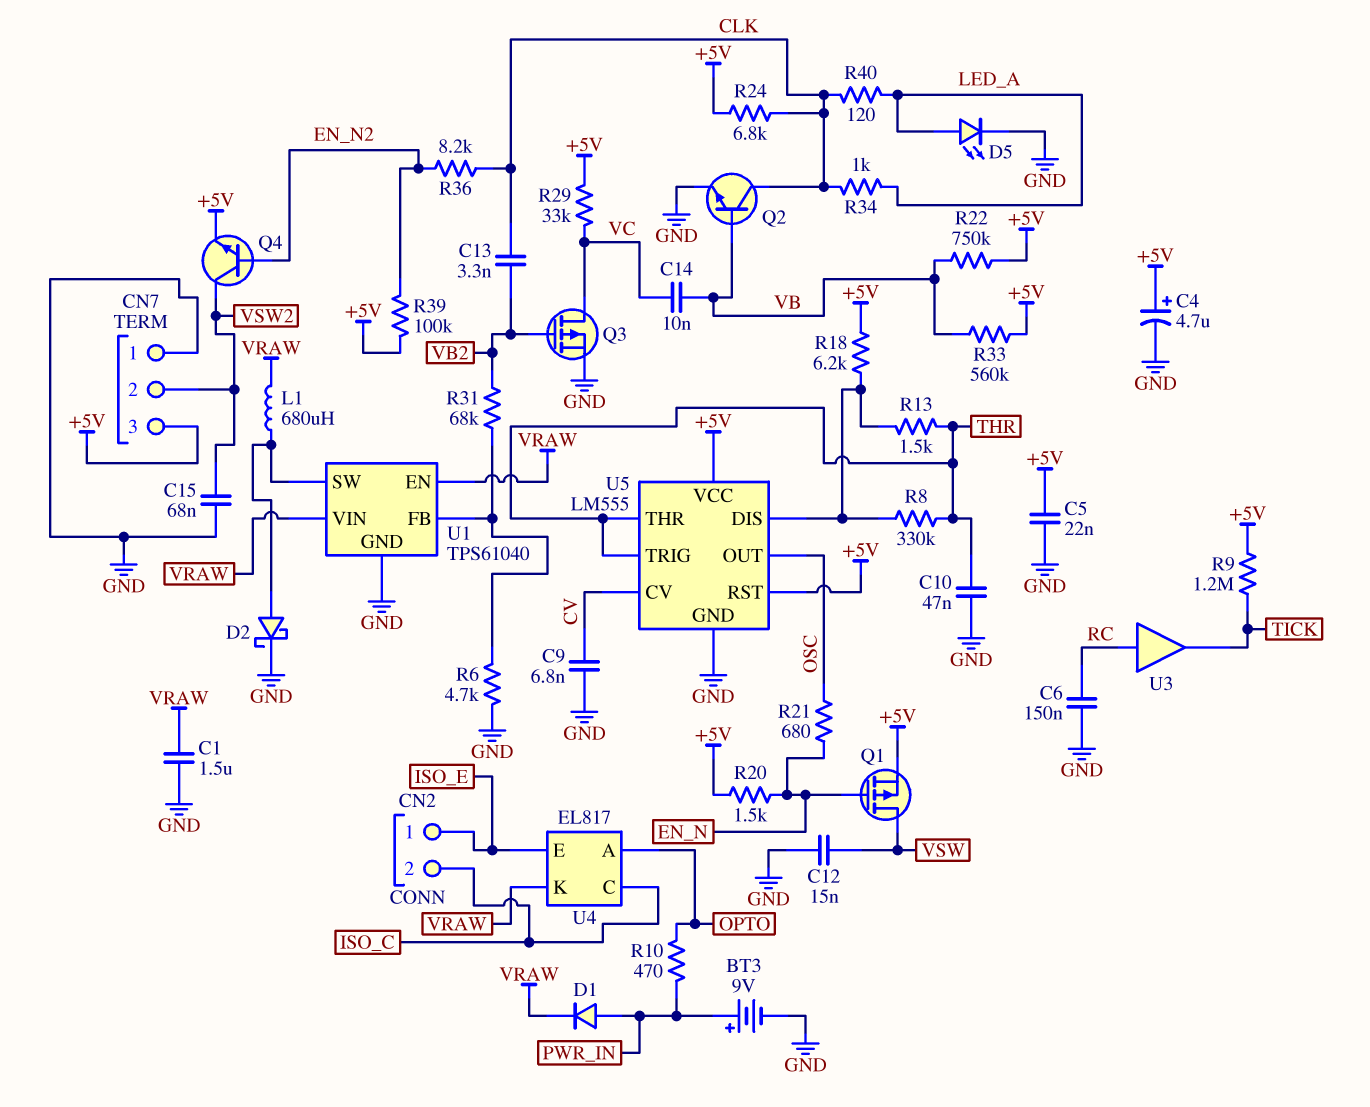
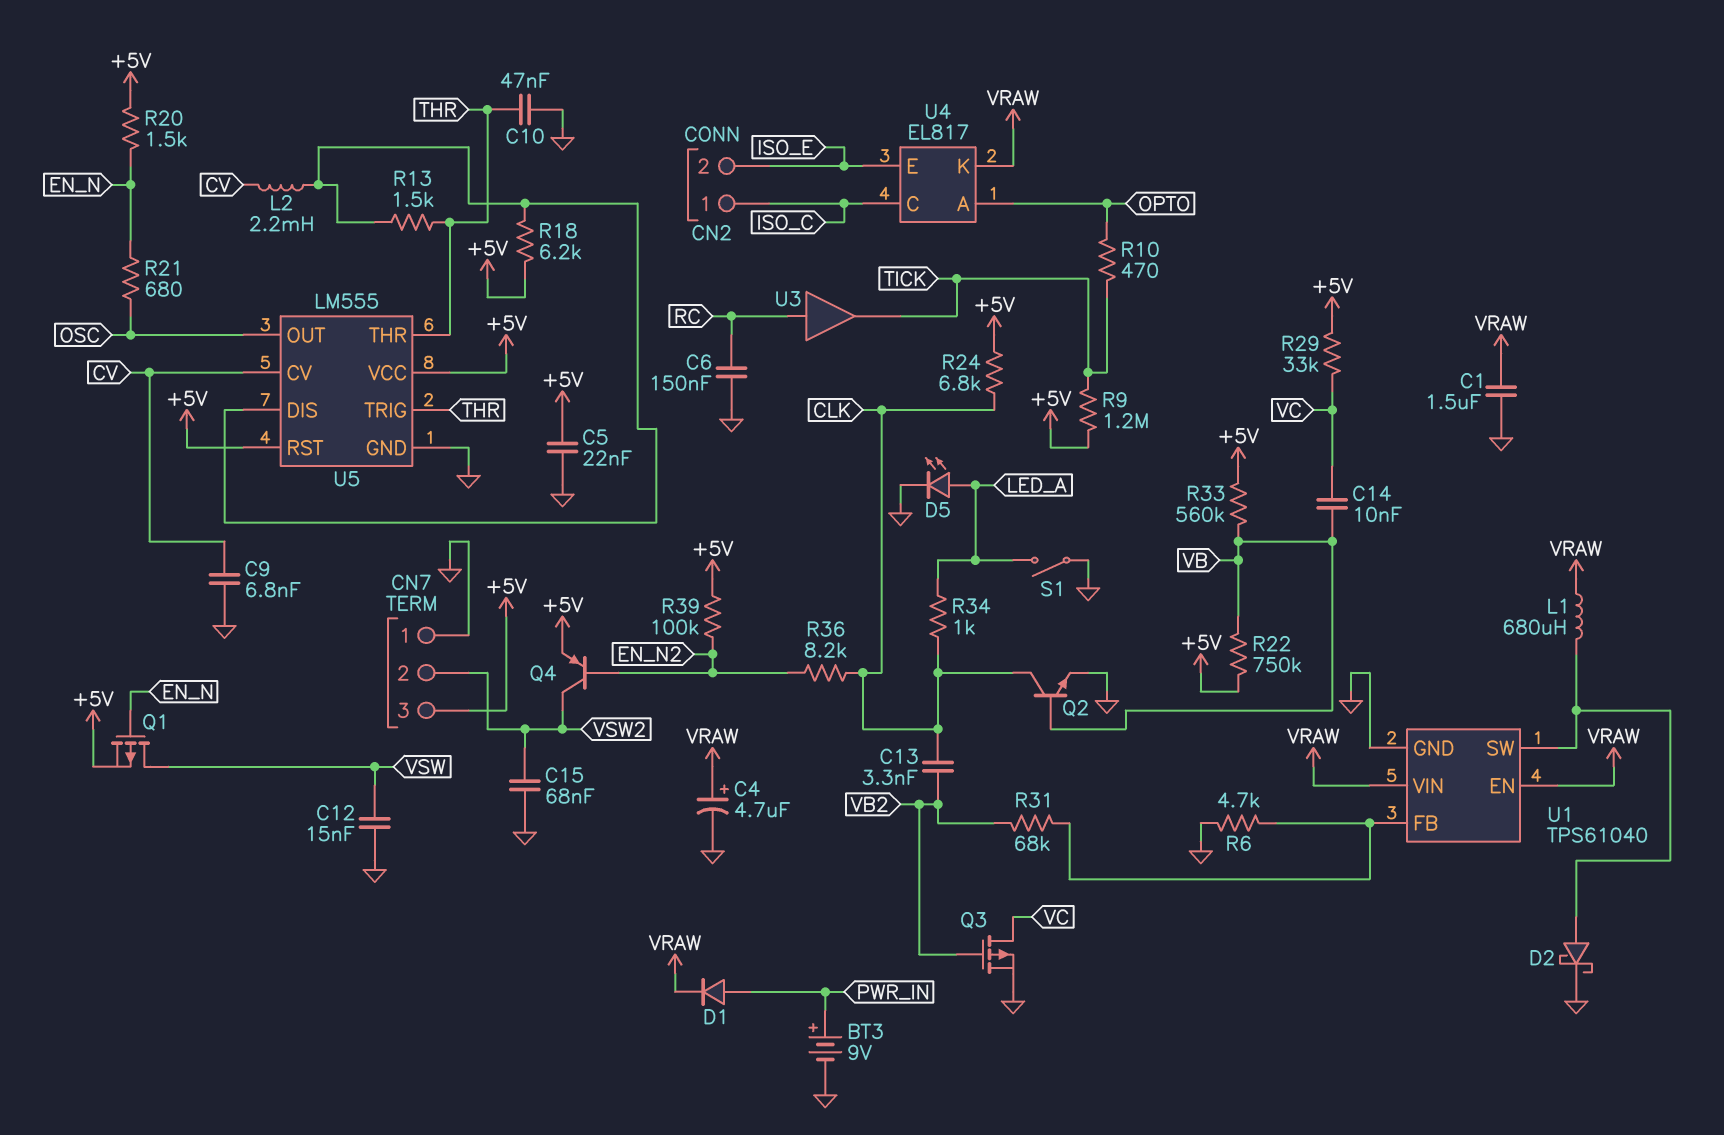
C4: 4.7uF (plus +5V, minus GND) -> 4.7uF (plus VRAW, minus GND)
CN2 pin 1: ISO_E -> ISO_C
CN2 pin 2: ISO_C -> ISO_E
L2: none -> 2.2mH (CV, U5/DIS)
Q4: NPN (B EN_N2, C VSW2, E +5V) -> PNP (B EN_N2, C VSW2, E +5V)
R8: 330k (THR, U5/DIS) -> none
R10: 470 (OPTO, PWR_IN) -> 470 (OPTO, TICK)
R40: 120 (CLK, LED_A) -> none
S1: none -> switch (GND, LED_A)

